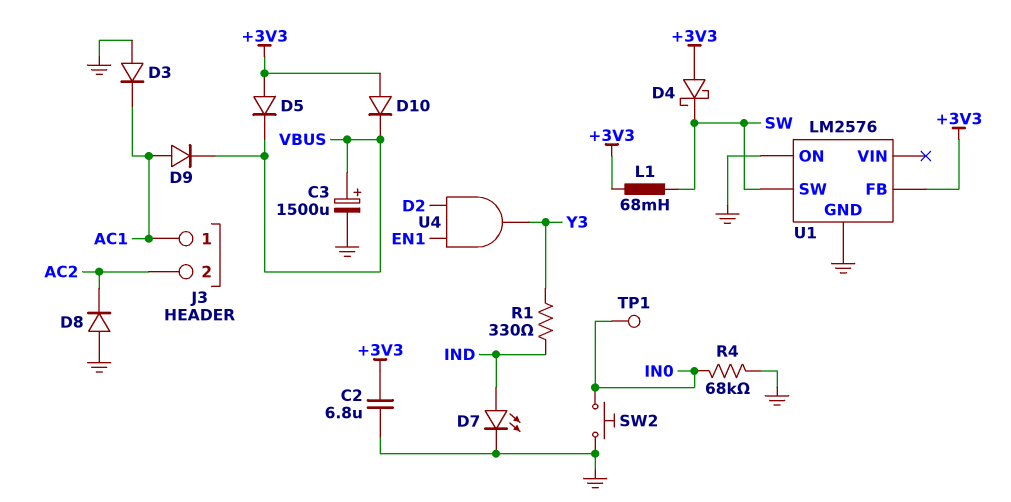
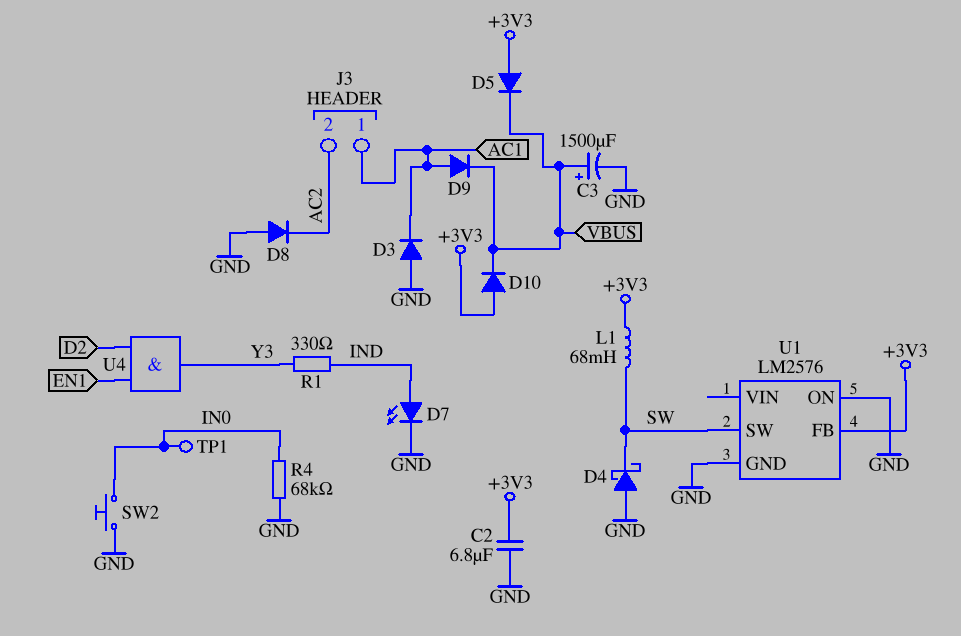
D4: schottky (A +3V3, K SW) -> schottky (A GND, K SW)

